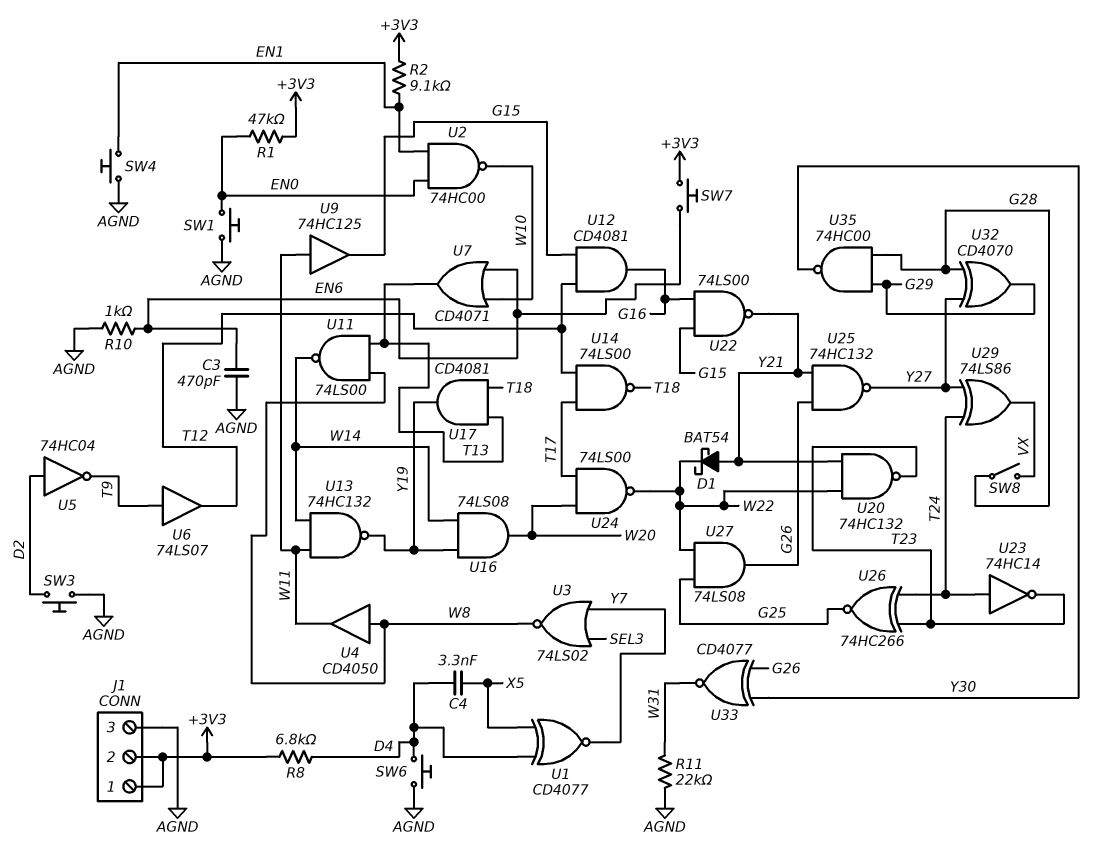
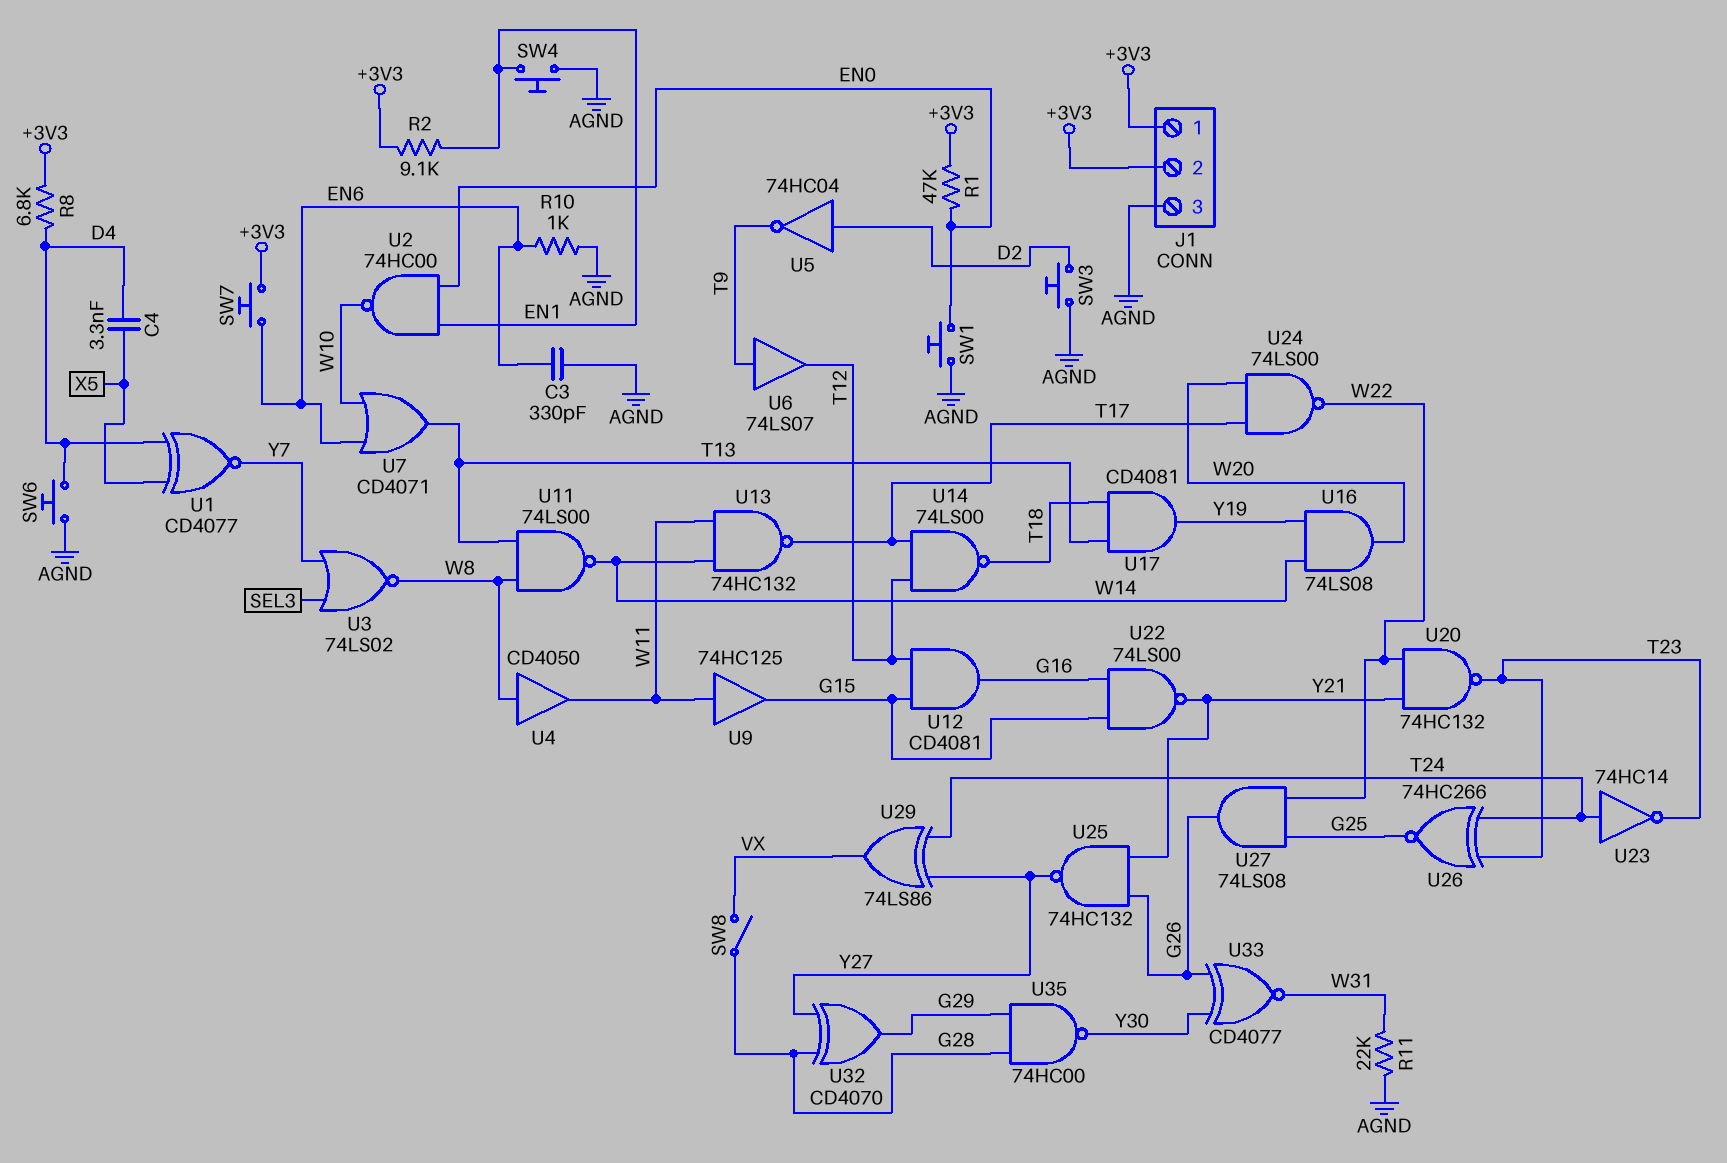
C3: 470pF (AGND, EN6) -> 330pF (AGND, EN6)
D1: schottky BAT54 (A Y21, K W22) -> none
U13: NAND 74HC132 (in W11, in W14, out Y19) -> NAND 74HC132 (in W11, in W14, out T17)

